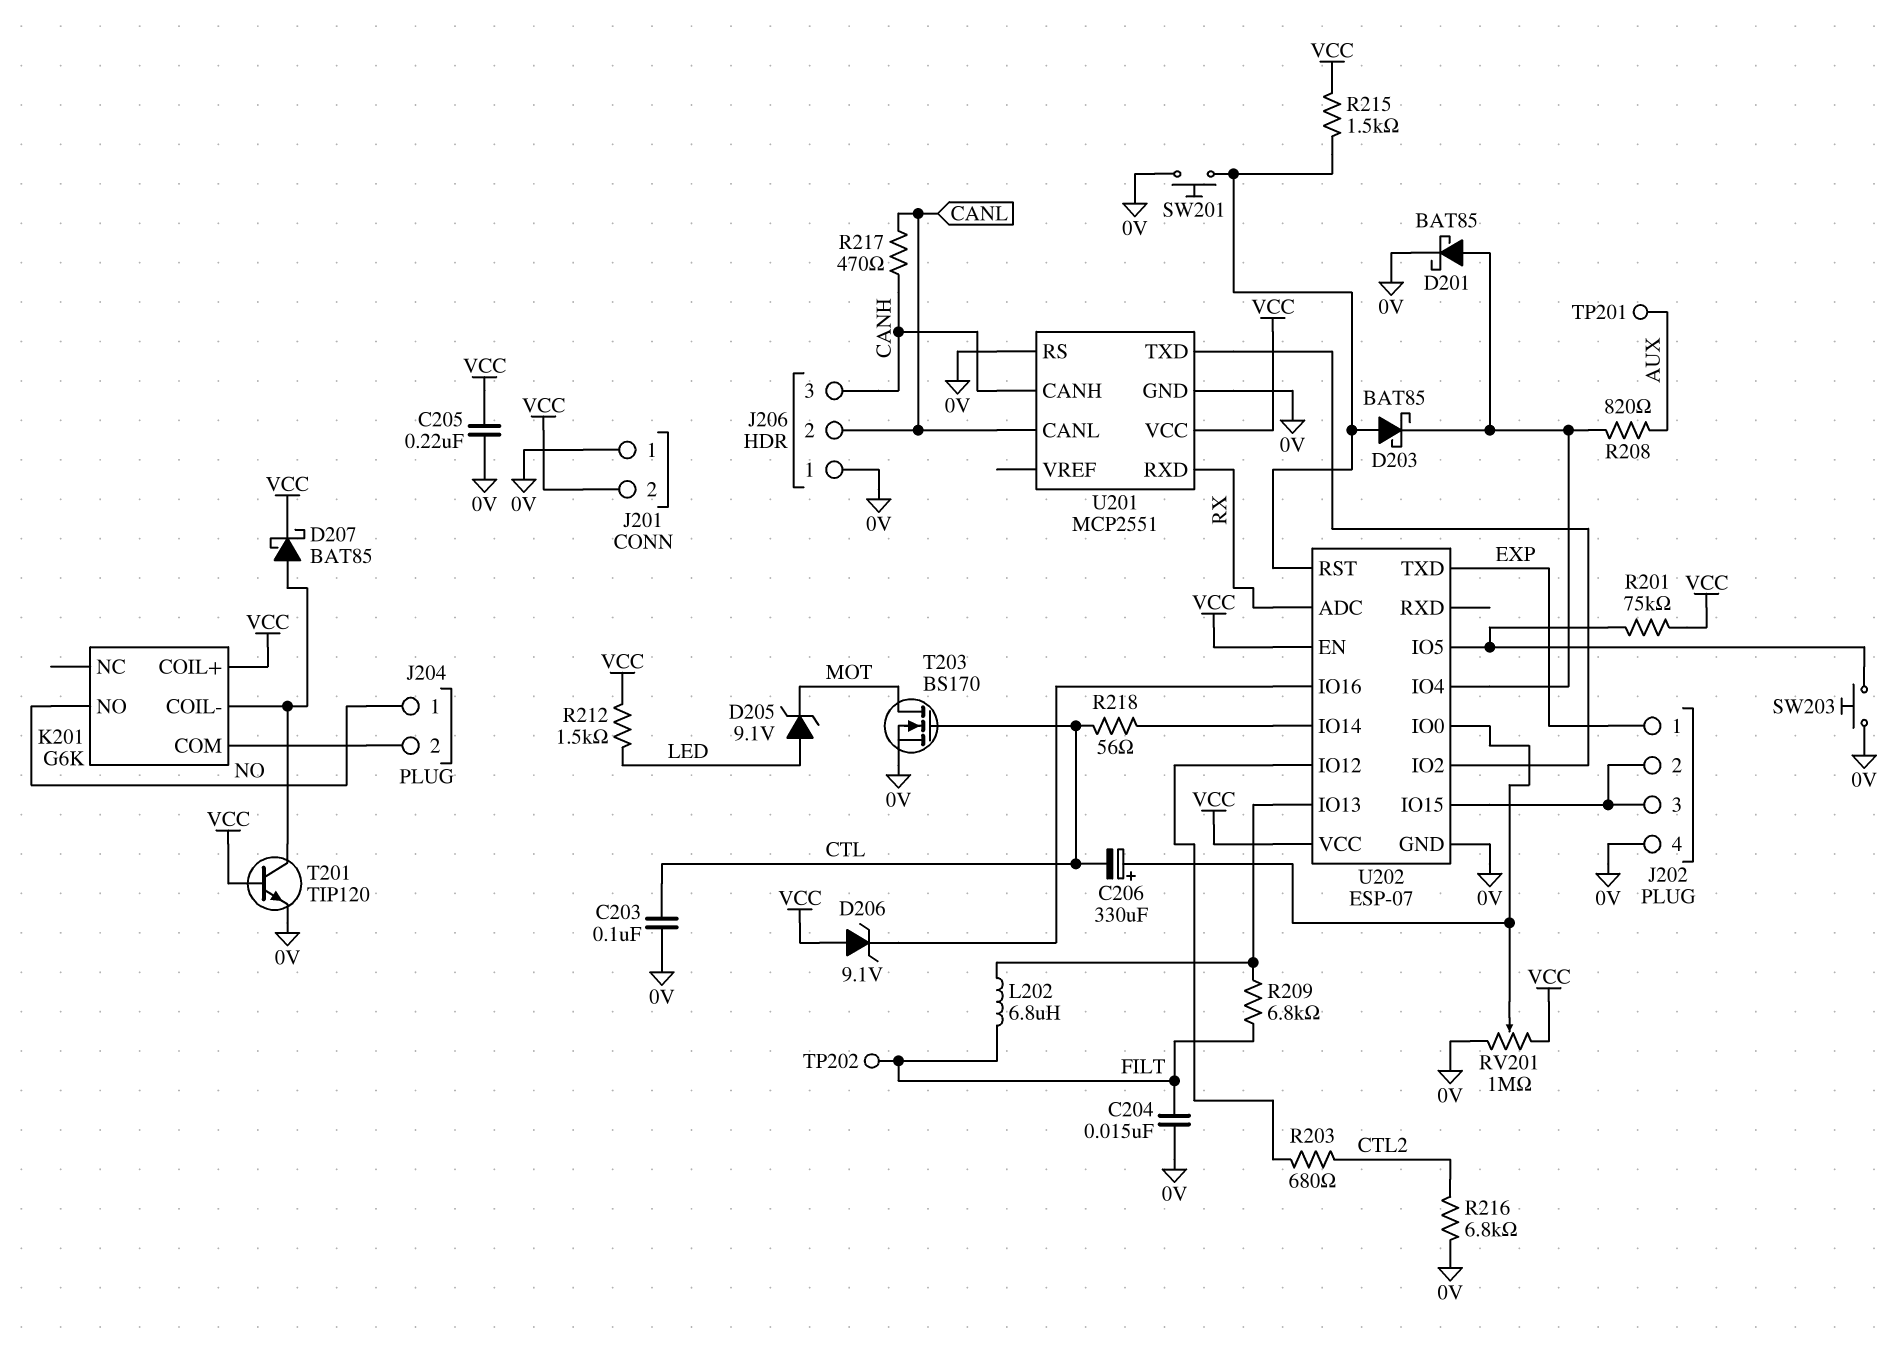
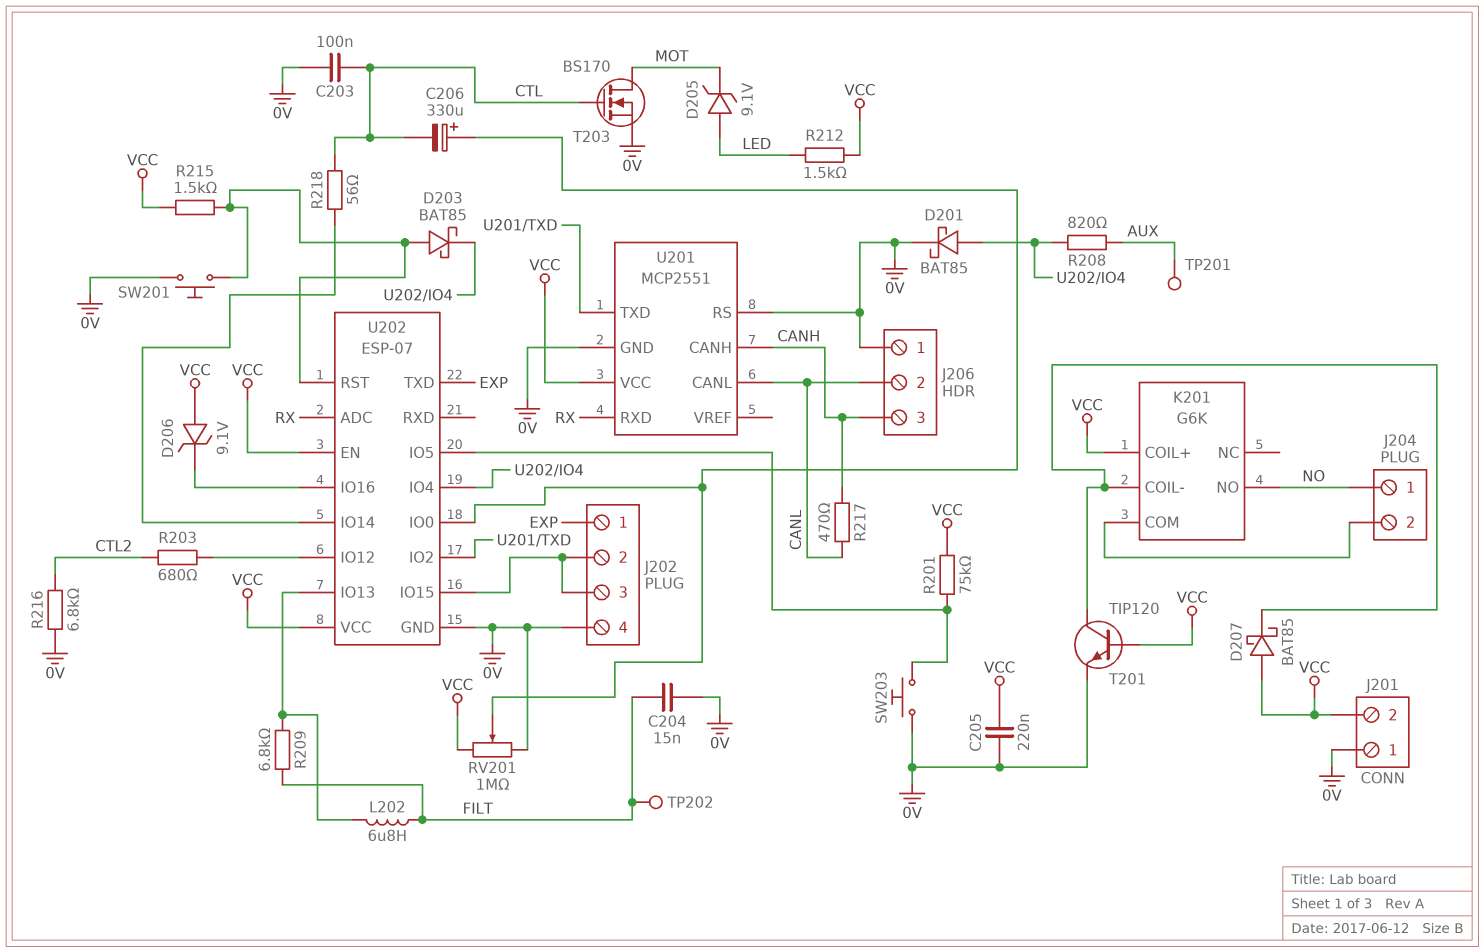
D207: schottky BAT85 (A K201/COIL-, K VCC) -> schottky BAT85 (A VCC, K K201/COIL-)

